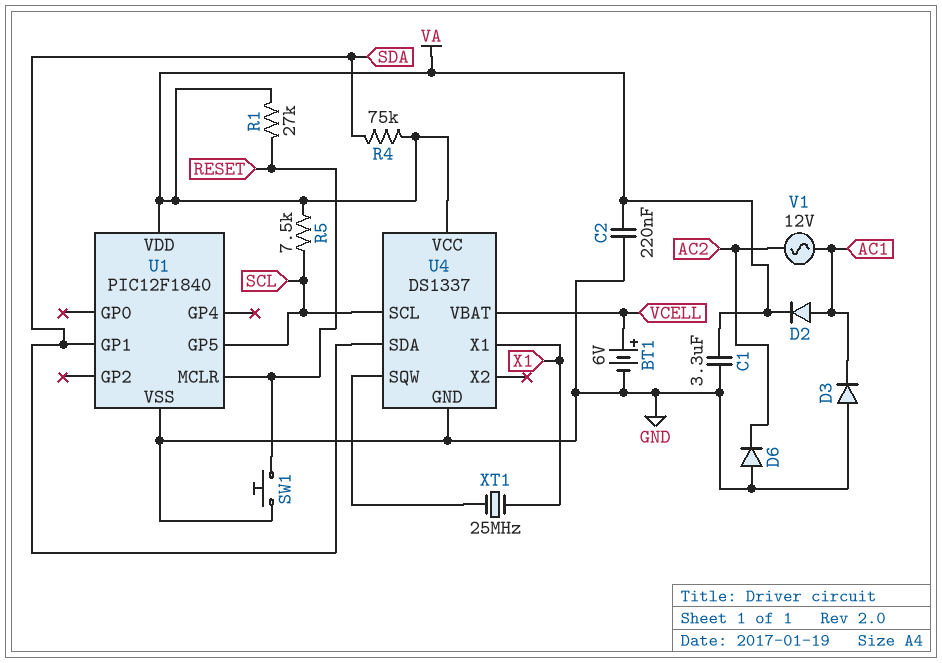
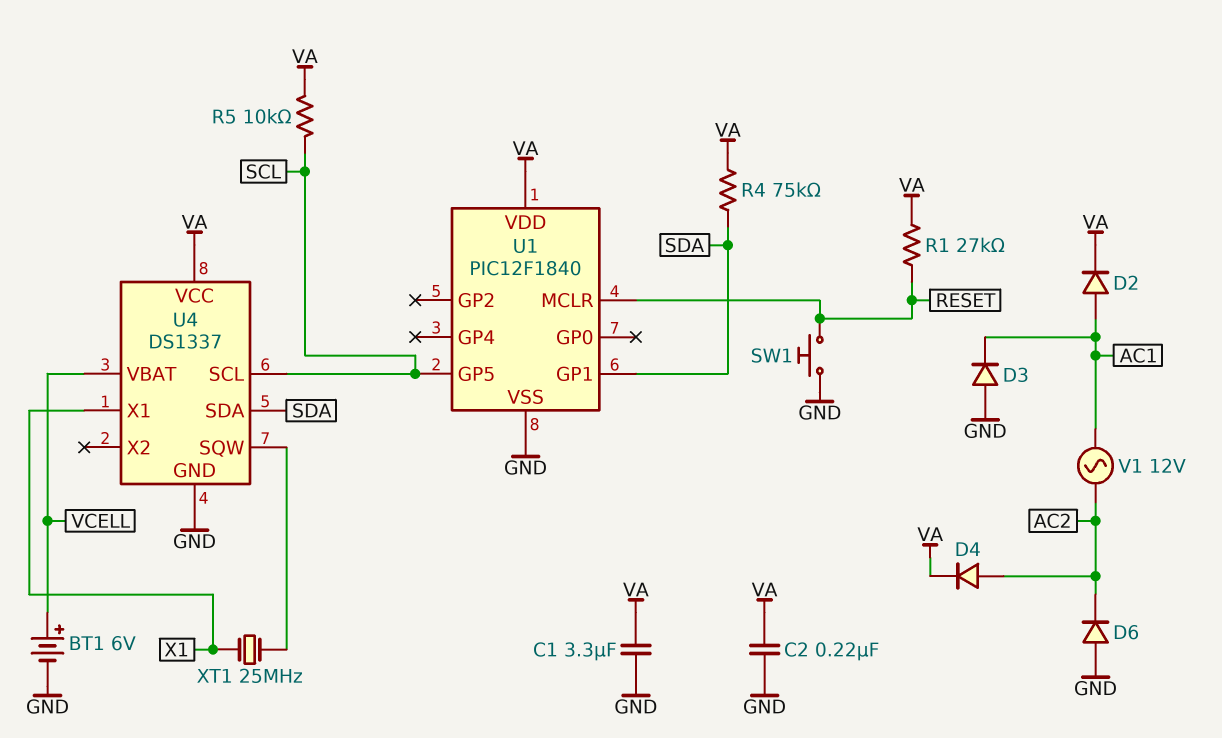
D4: none -> diode (A AC2, K VA)
R5: 7.5k (SCL, VA) -> 10k (SCL, VA)

